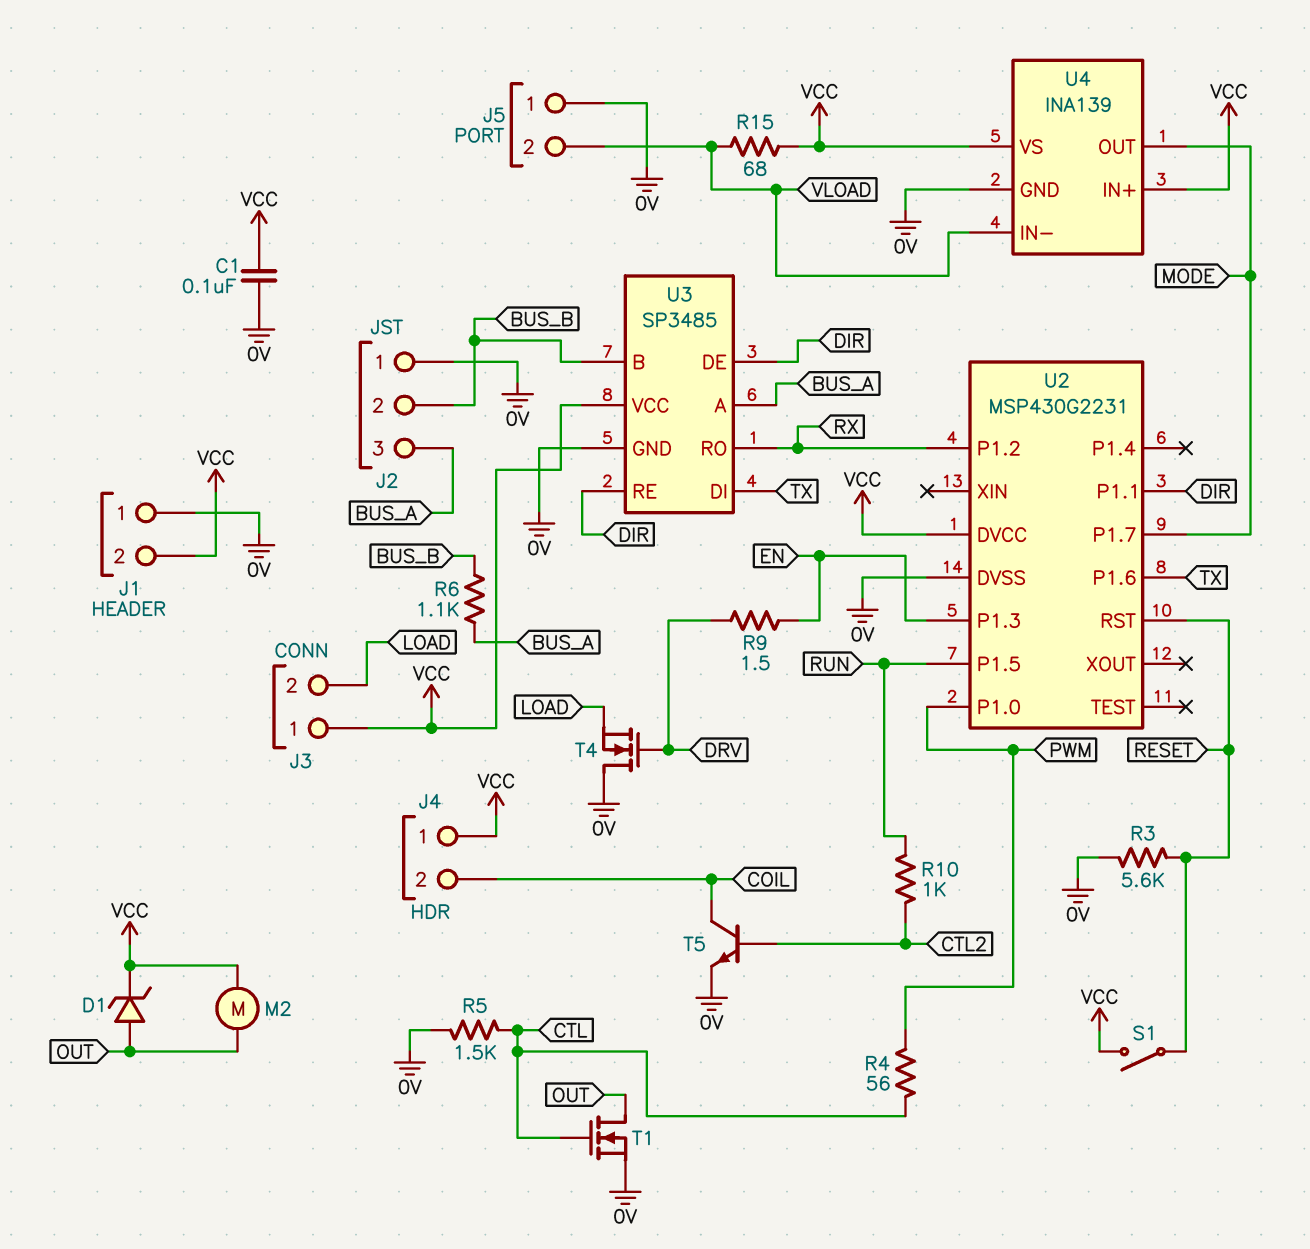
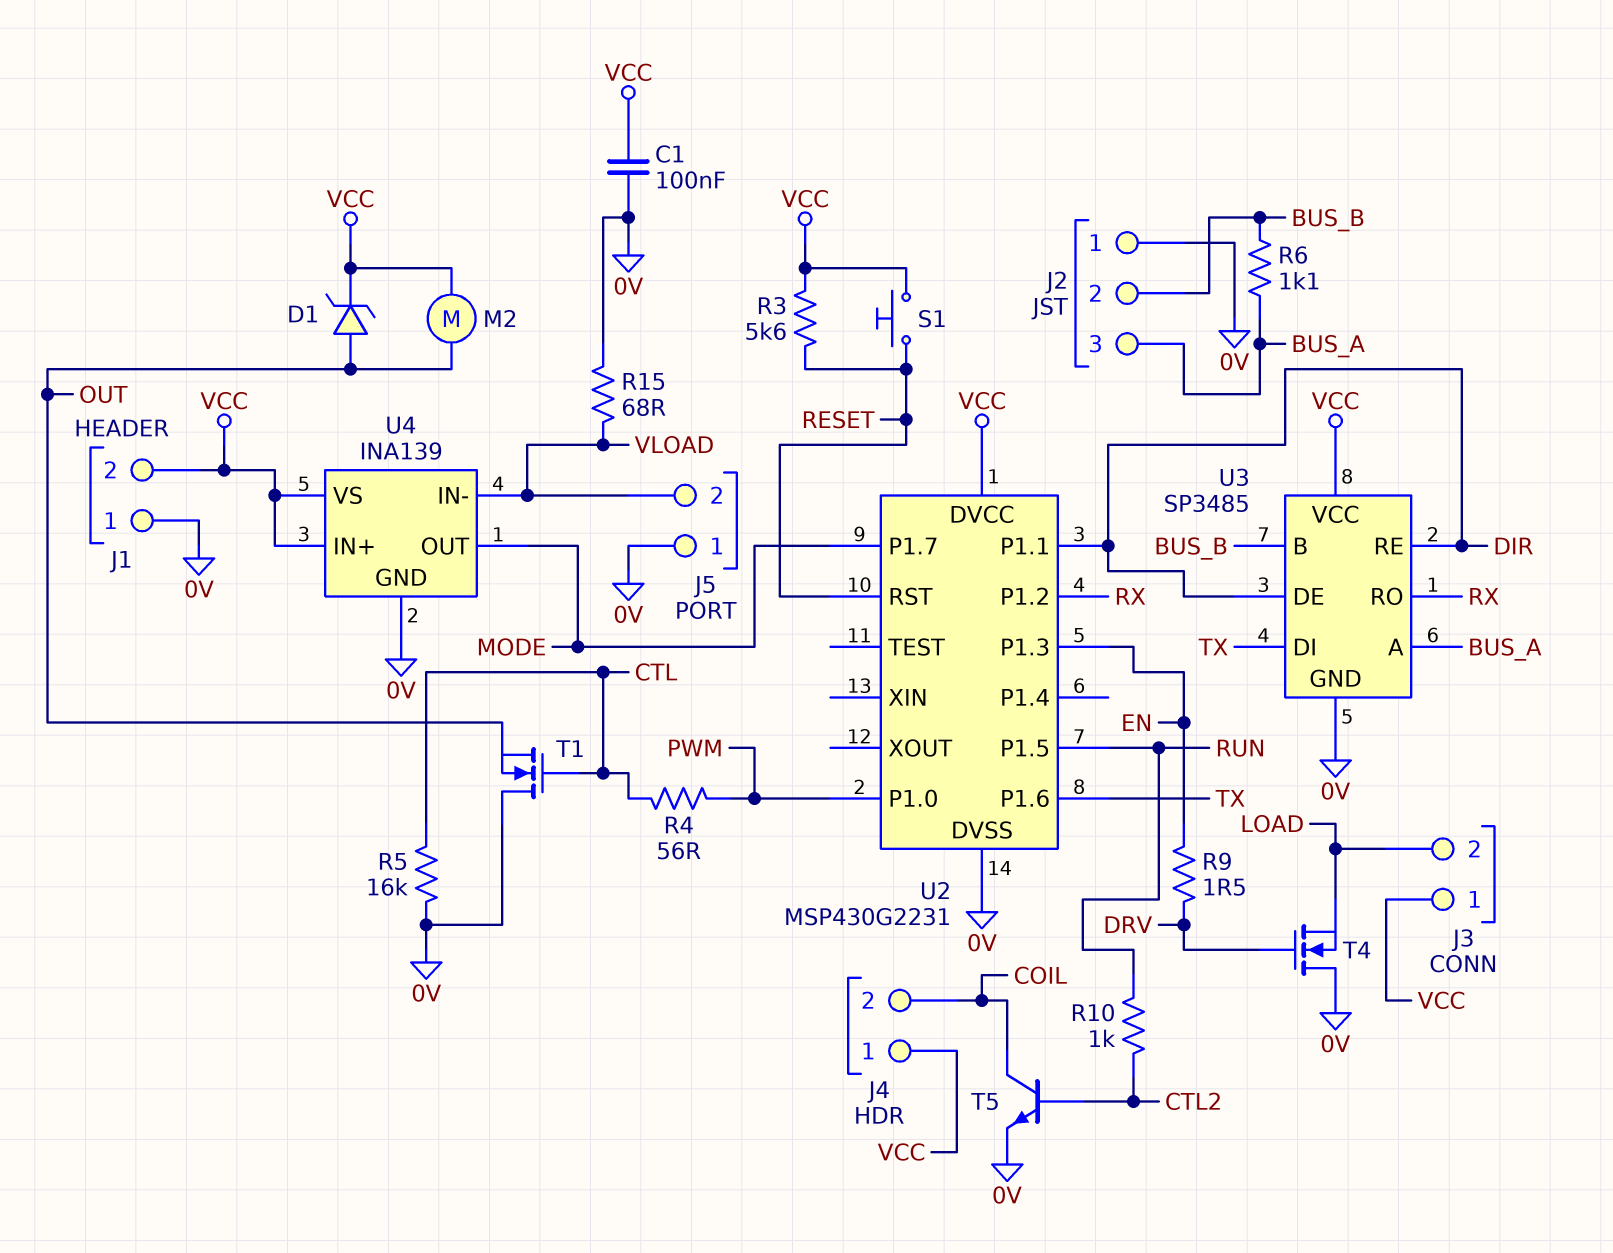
R3: 5.6k (0V, RESET) -> 5.6k (RESET, VCC)
R5: 1.5k (0V, CTL) -> 16k (0V, CTL)
R15: 68 (VCC, VLOAD) -> 68 (0V, VLOAD)
S1: switch (RESET, VCC) -> button (RESET, VCC)
T1: NMOS (G CTL, D OUT, S 0V) -> NMOS (G CTL, D 0V, S OUT)

